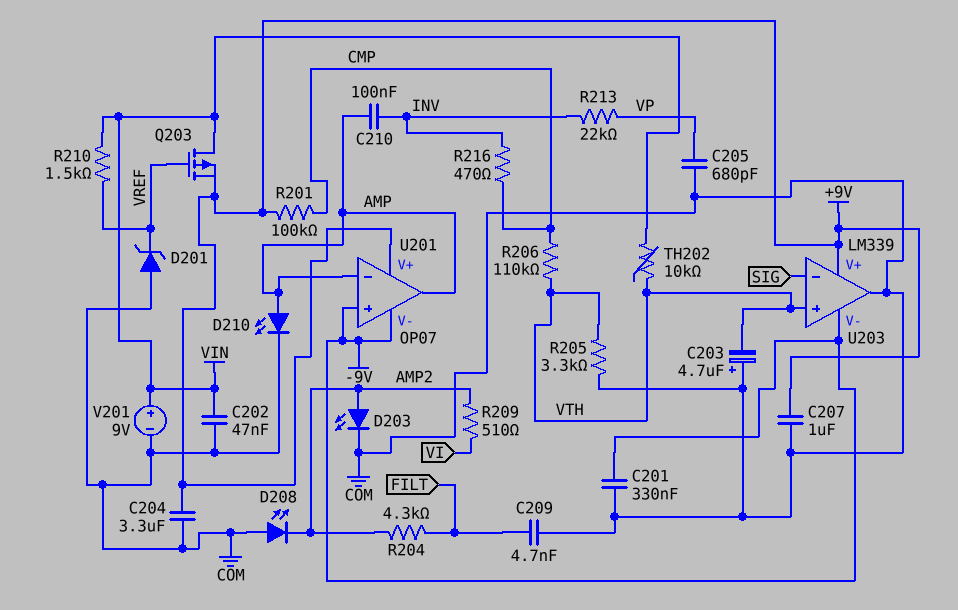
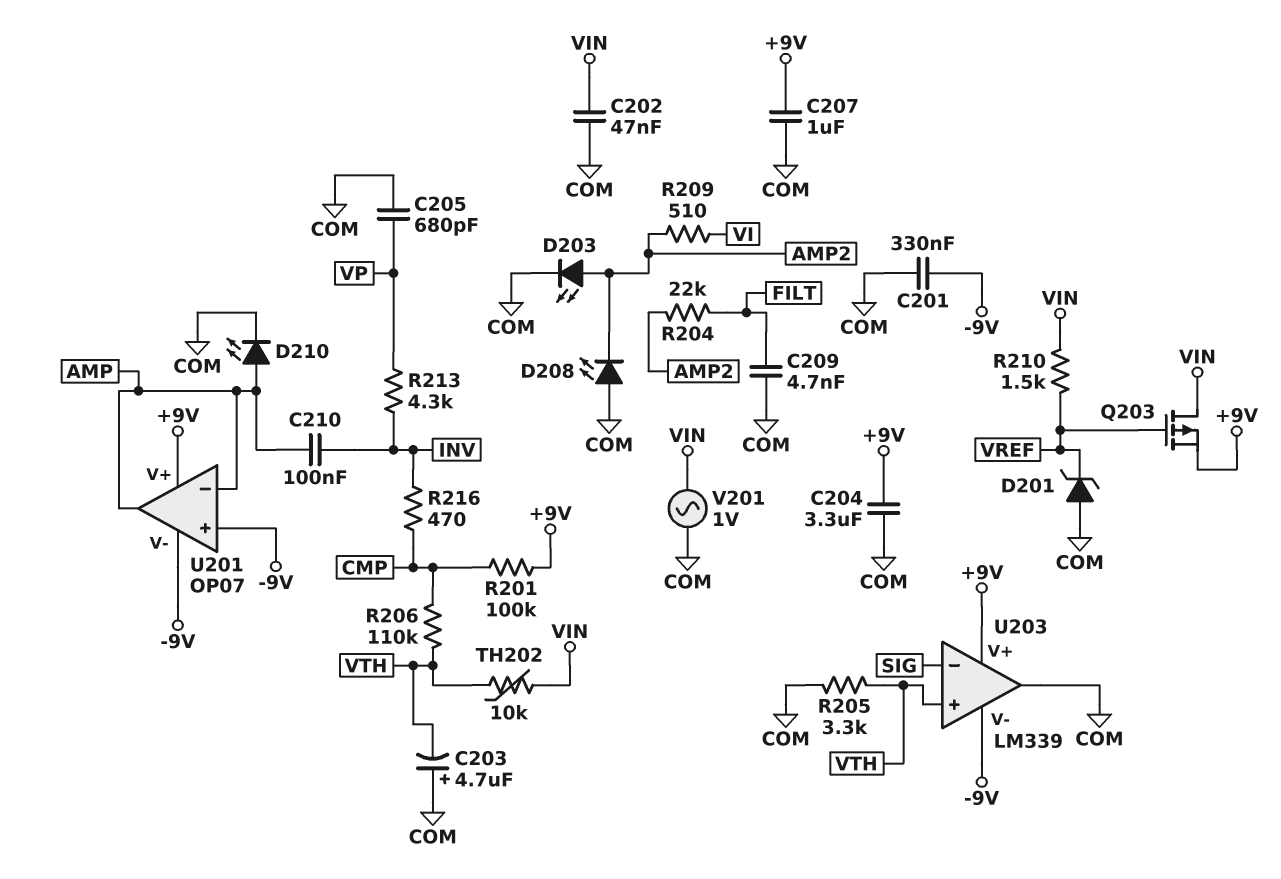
R204: 4.3k (AMP2, FILT) -> 22k (AMP2, FILT)
R213: 22k (INV, VP) -> 4.3k (INV, VP)
V201: 9V (plus VIN, minus COM) -> AC 1V (COM, VIN)

